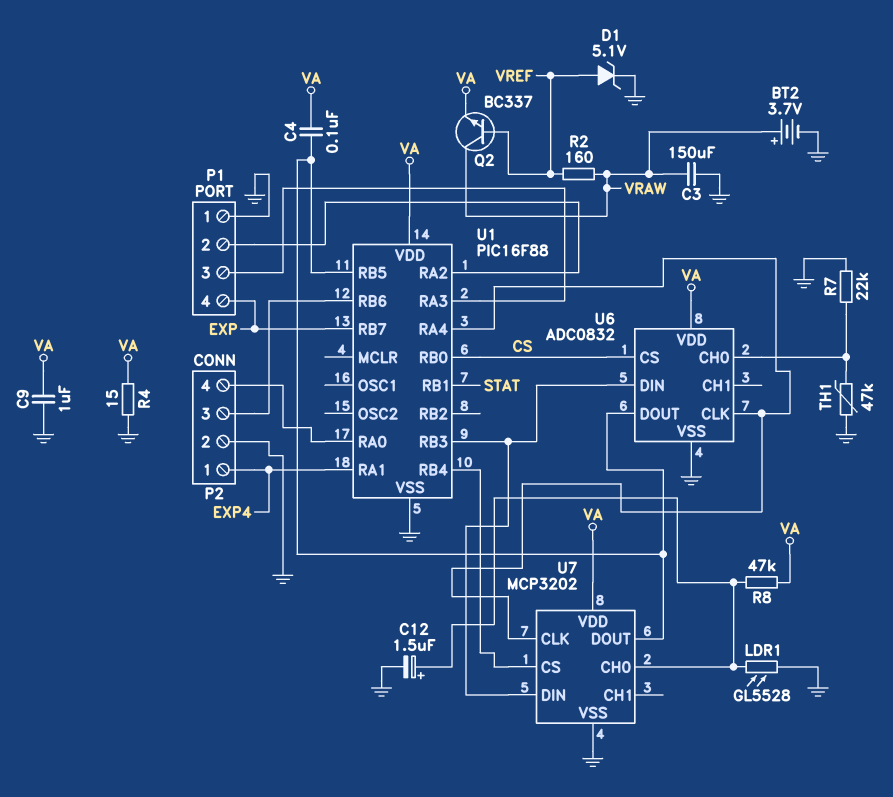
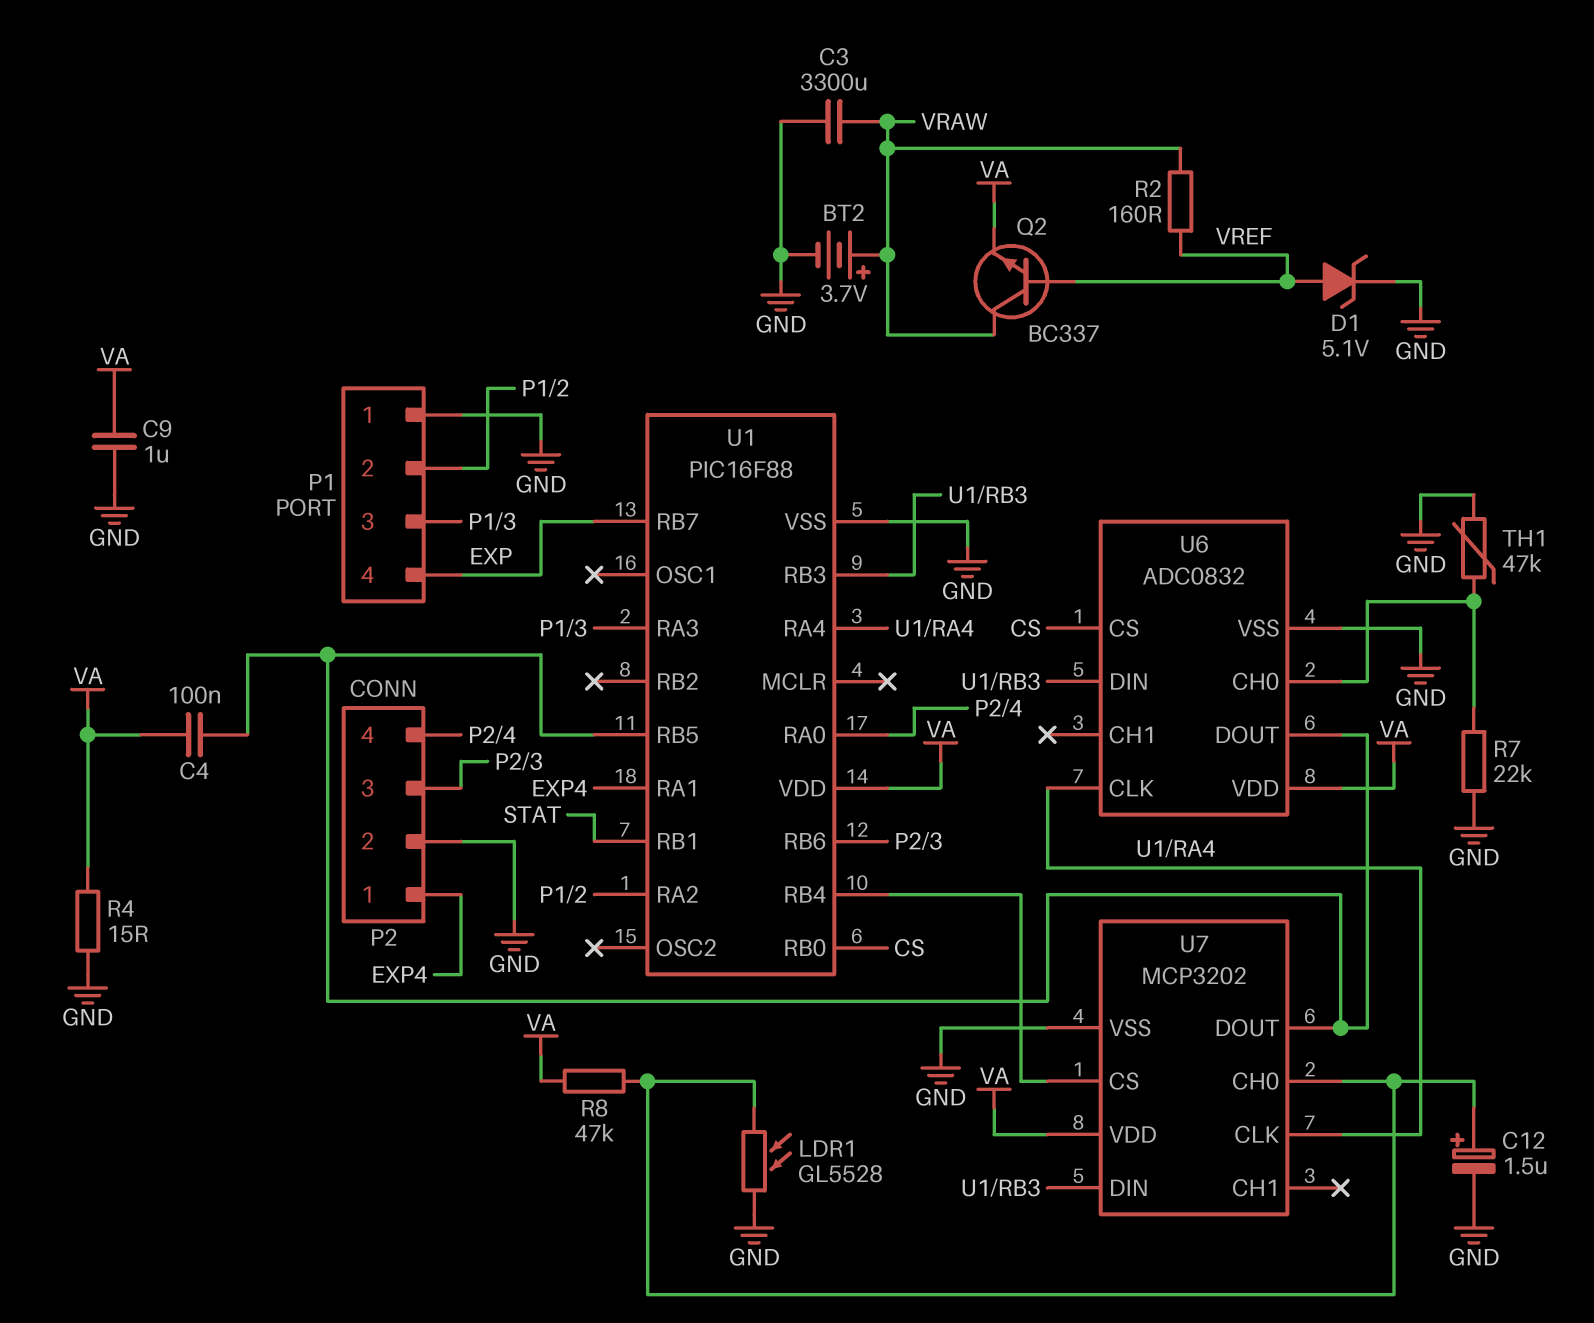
C3: 150uF (GND, VRAW) -> 3300uF (GND, VRAW)

